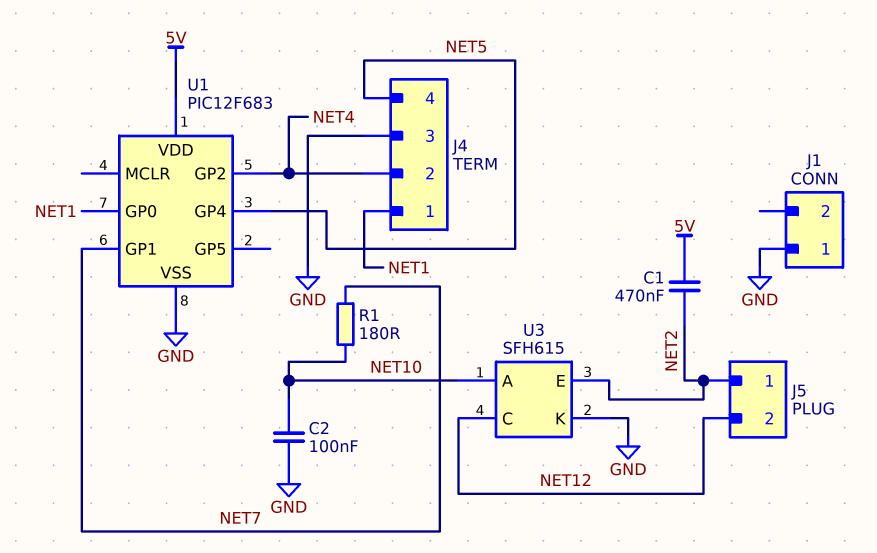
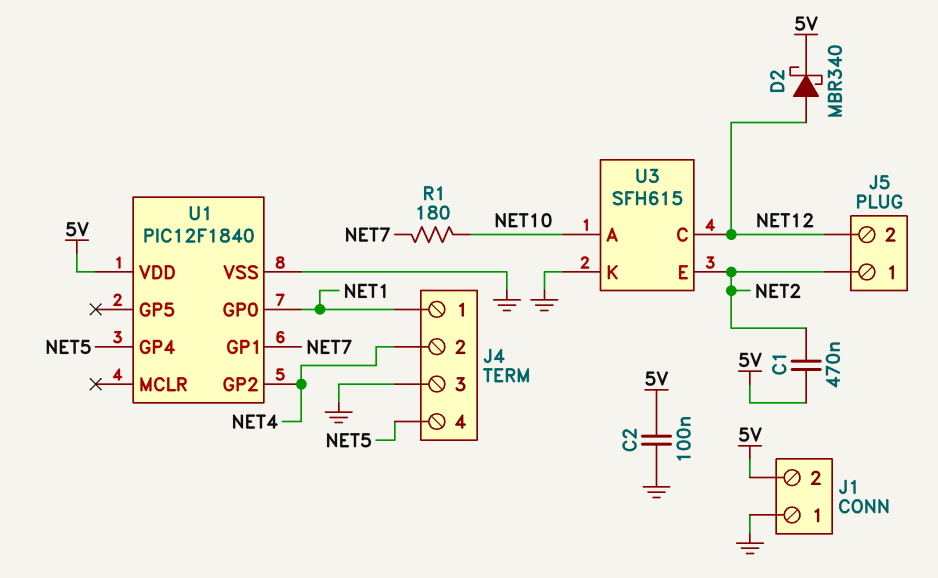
C2: 100nF (GND, NET10) -> 100nF (5V, GND)
D2: none -> schottky MBR340 (A NET12, K 5V)
J1 pin 2: none -> 5V
U1: PIC12F683 -> PIC12F1840

